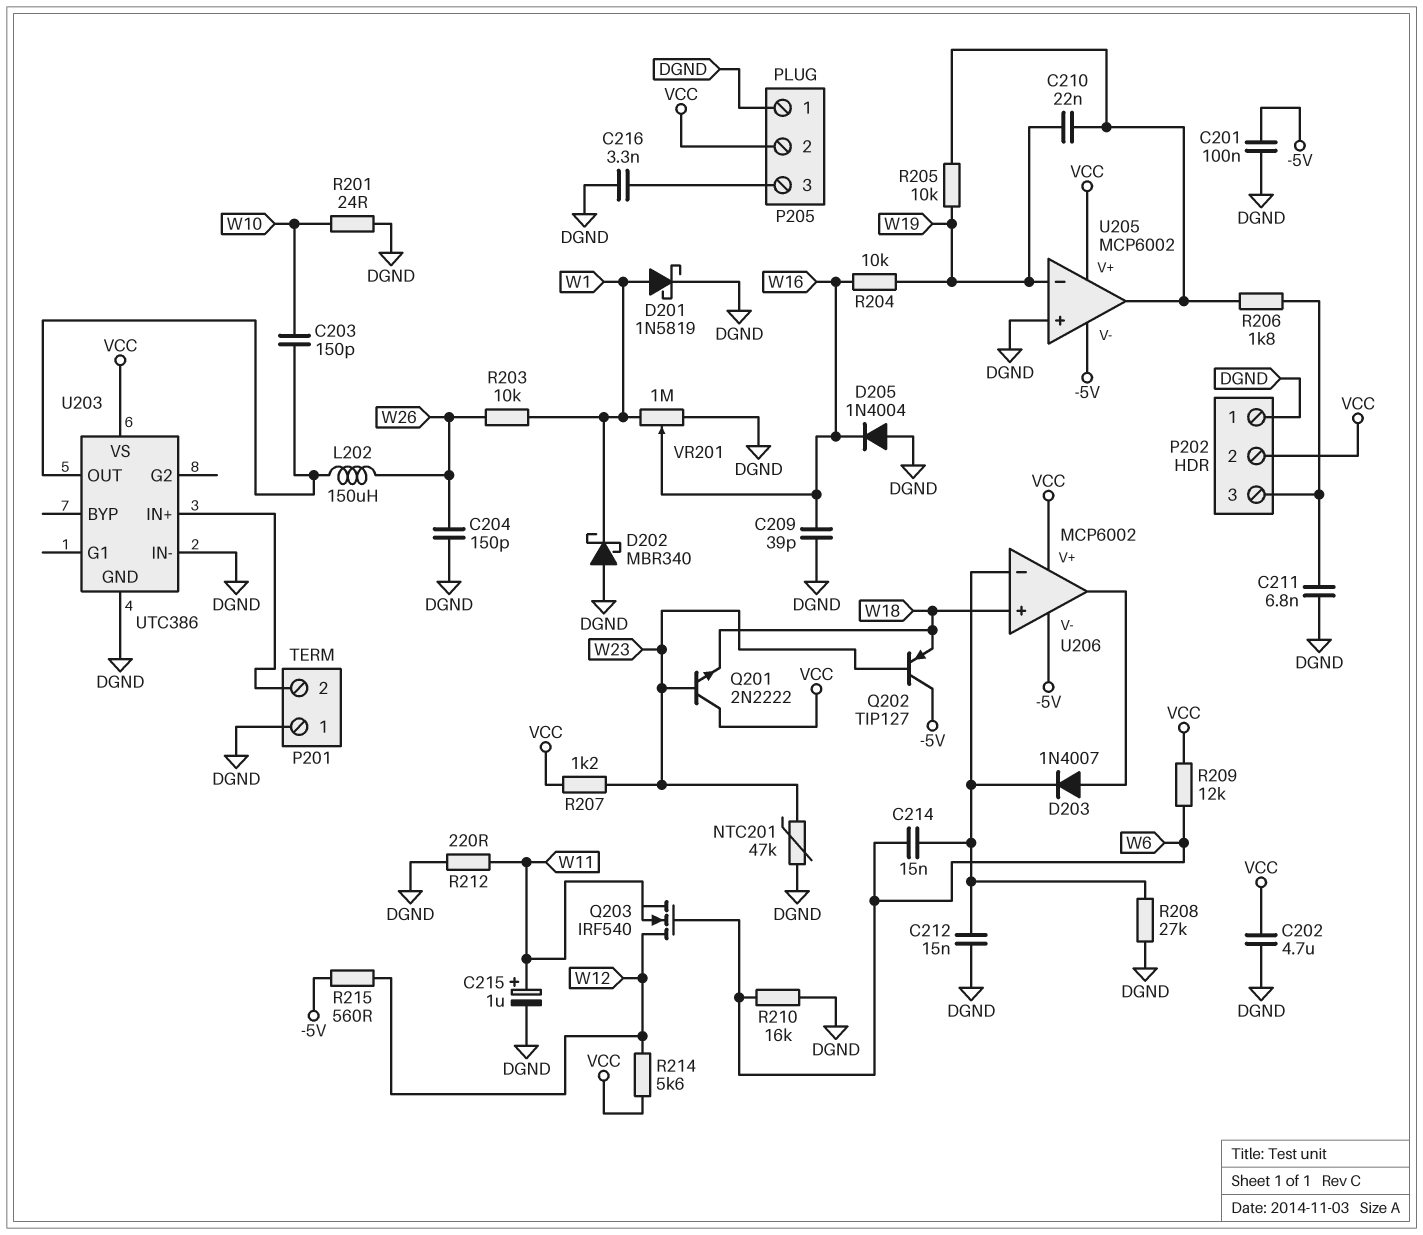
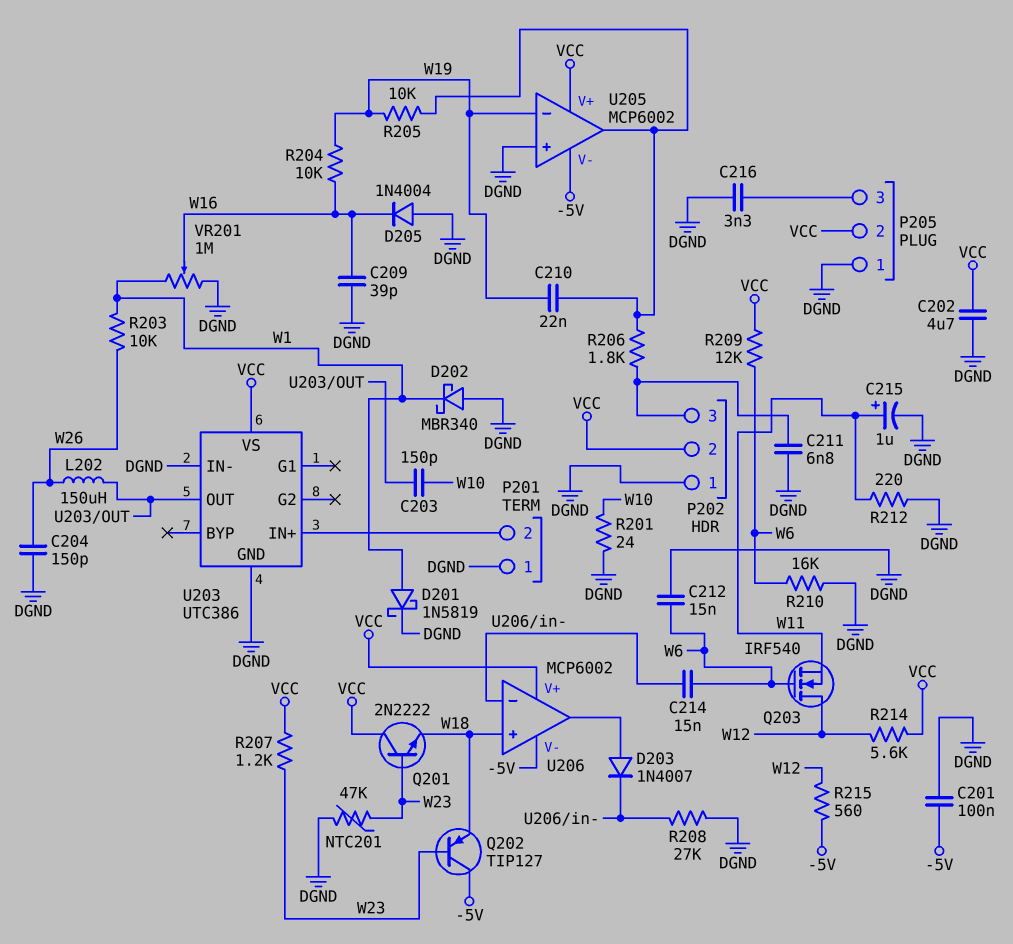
C212: 15nF (DGND, U206/in-) -> 15nF (DGND, W6)

